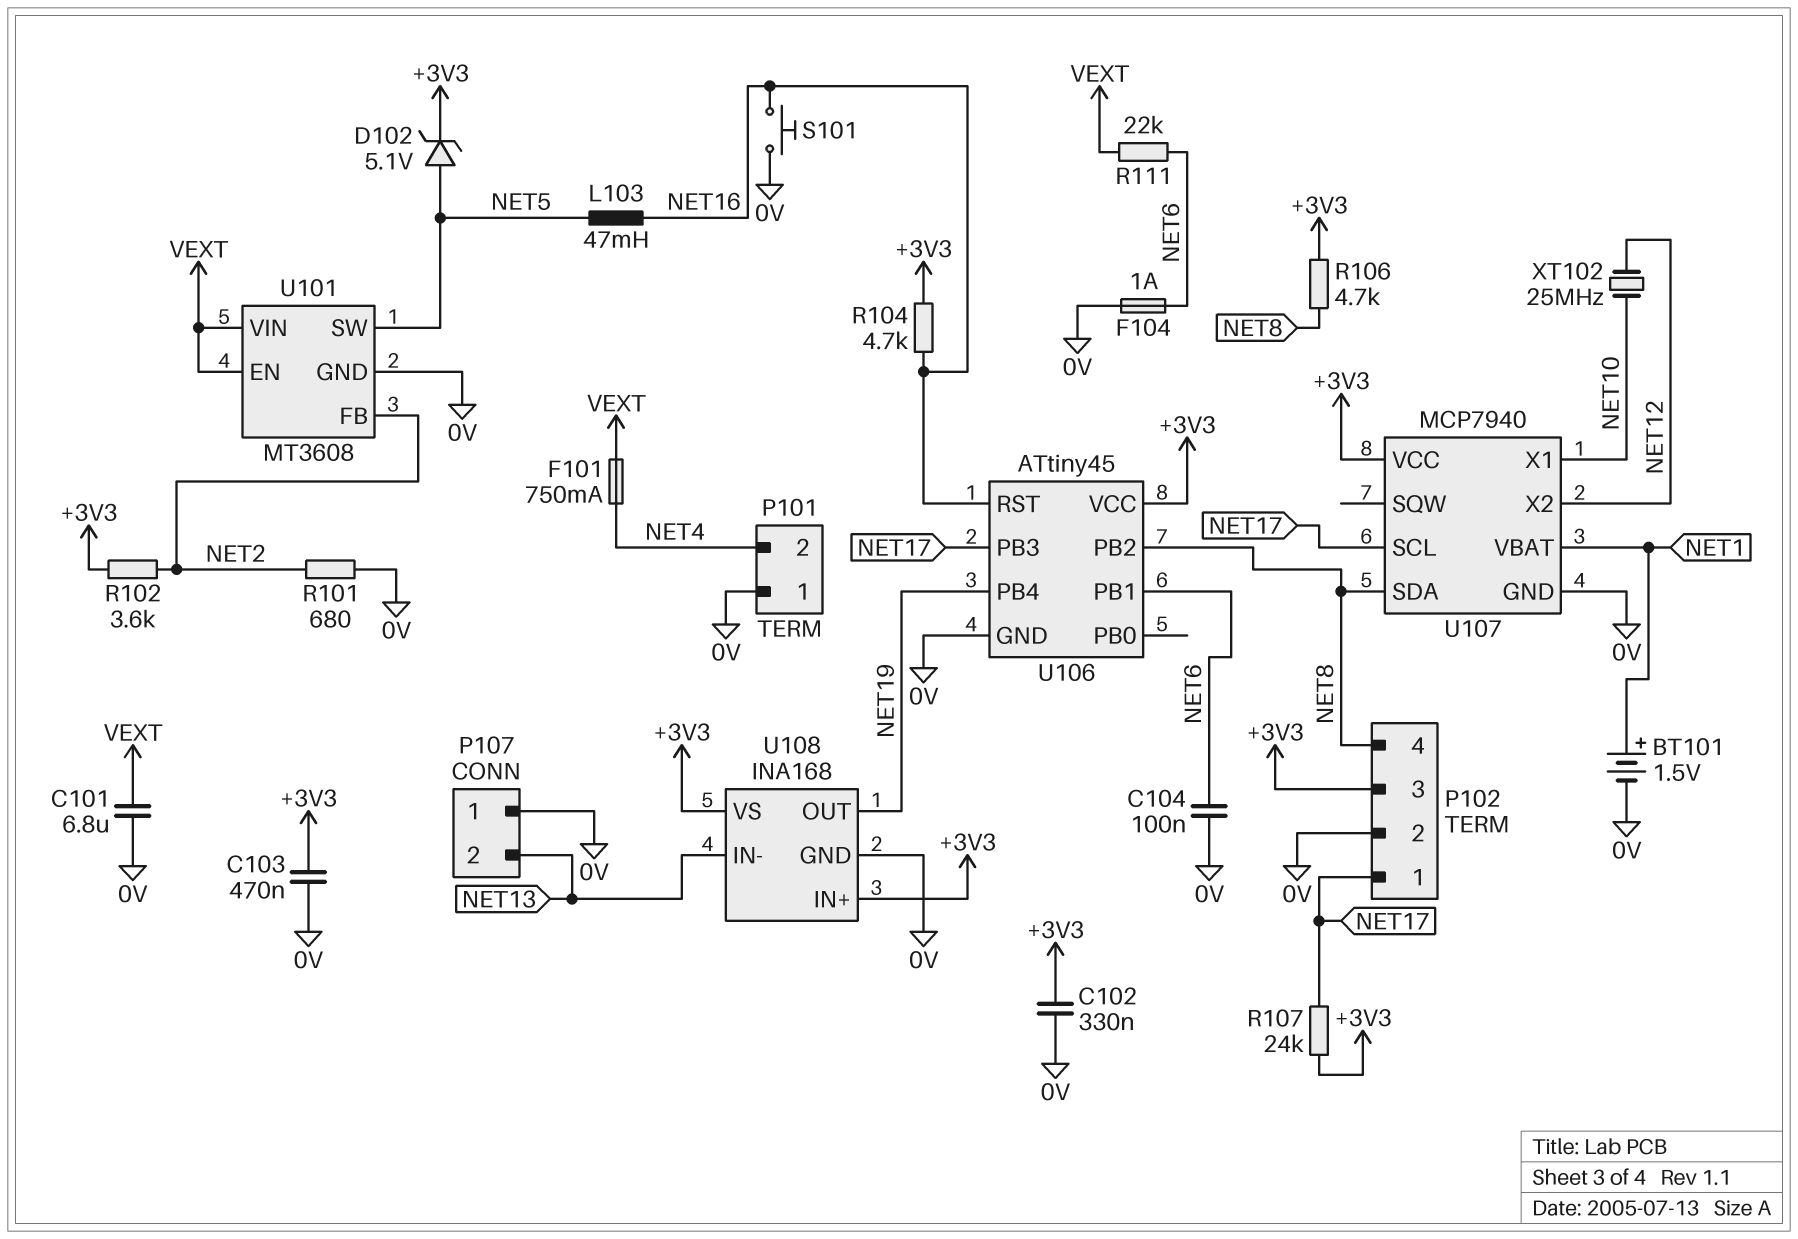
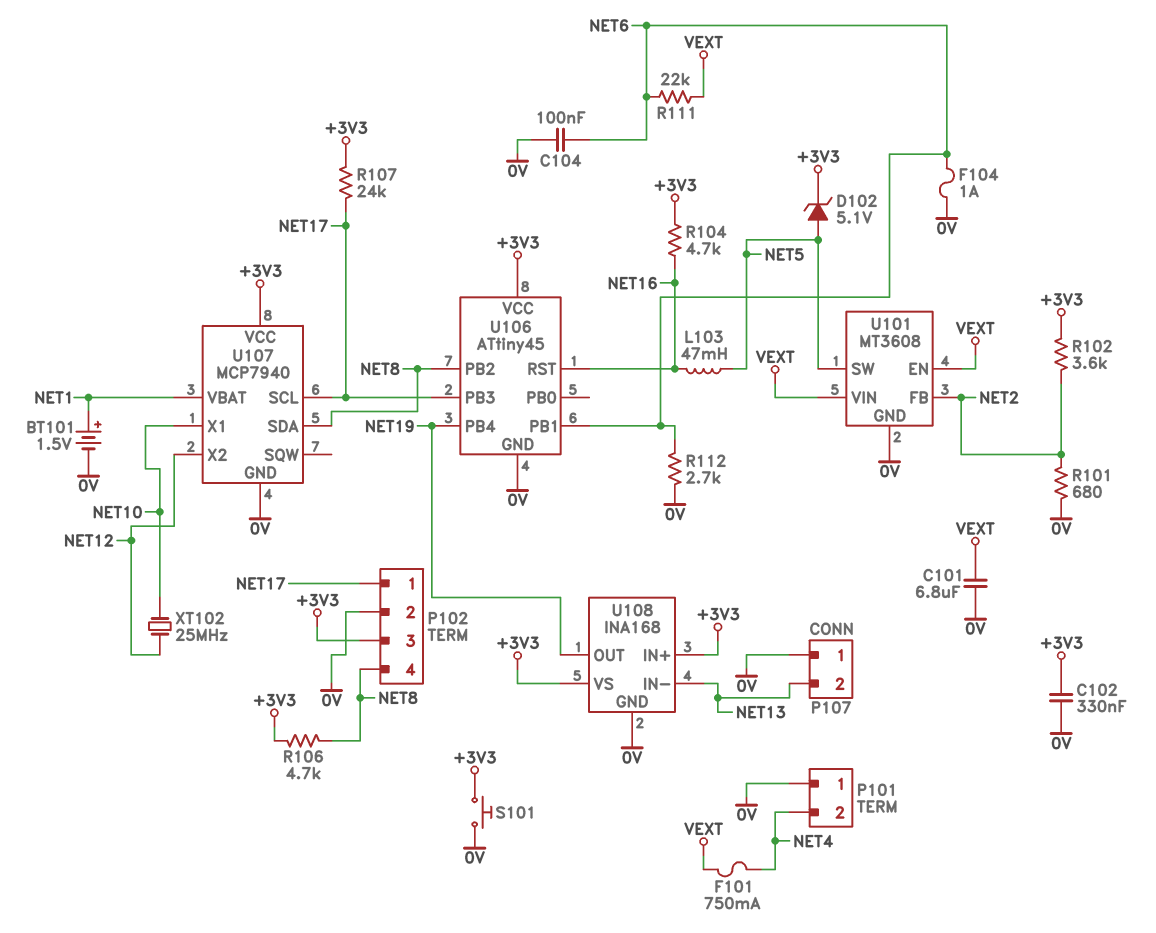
C103: 470nF (+3V3, 0V) -> none
R112: none -> 2.7k (0V, NET6)
S101: button (0V, NET16) -> button (+3V3, 0V)

